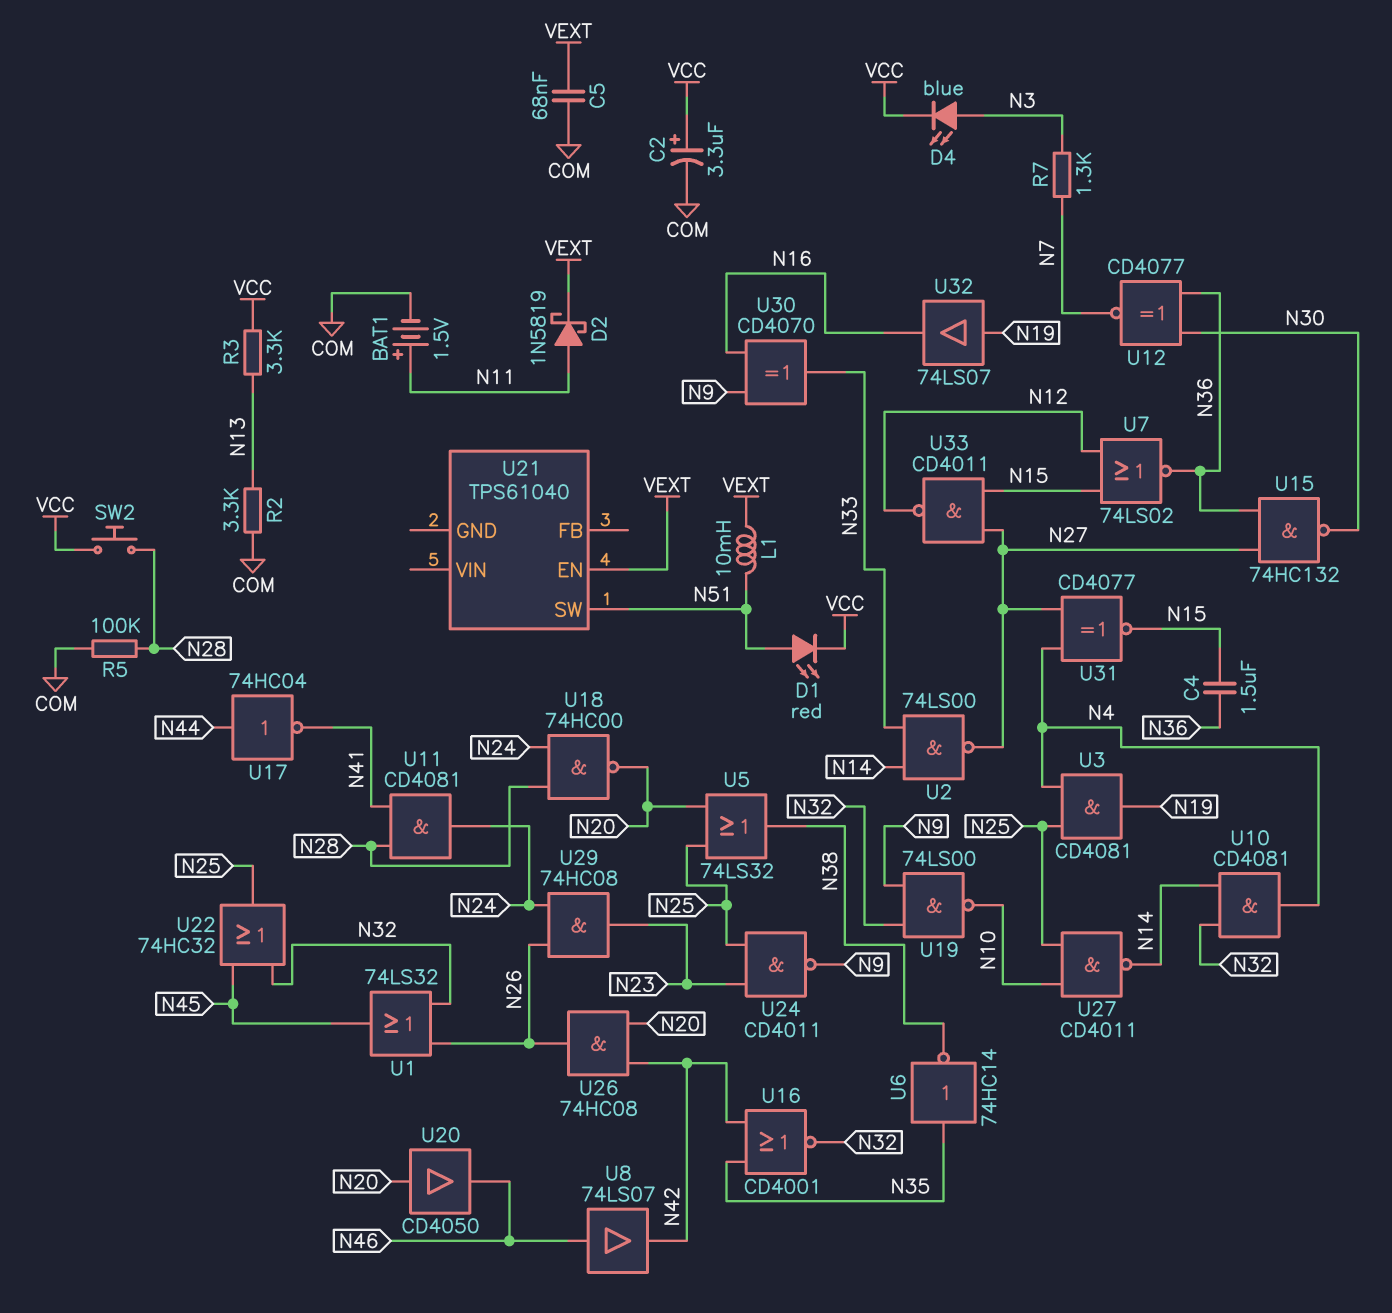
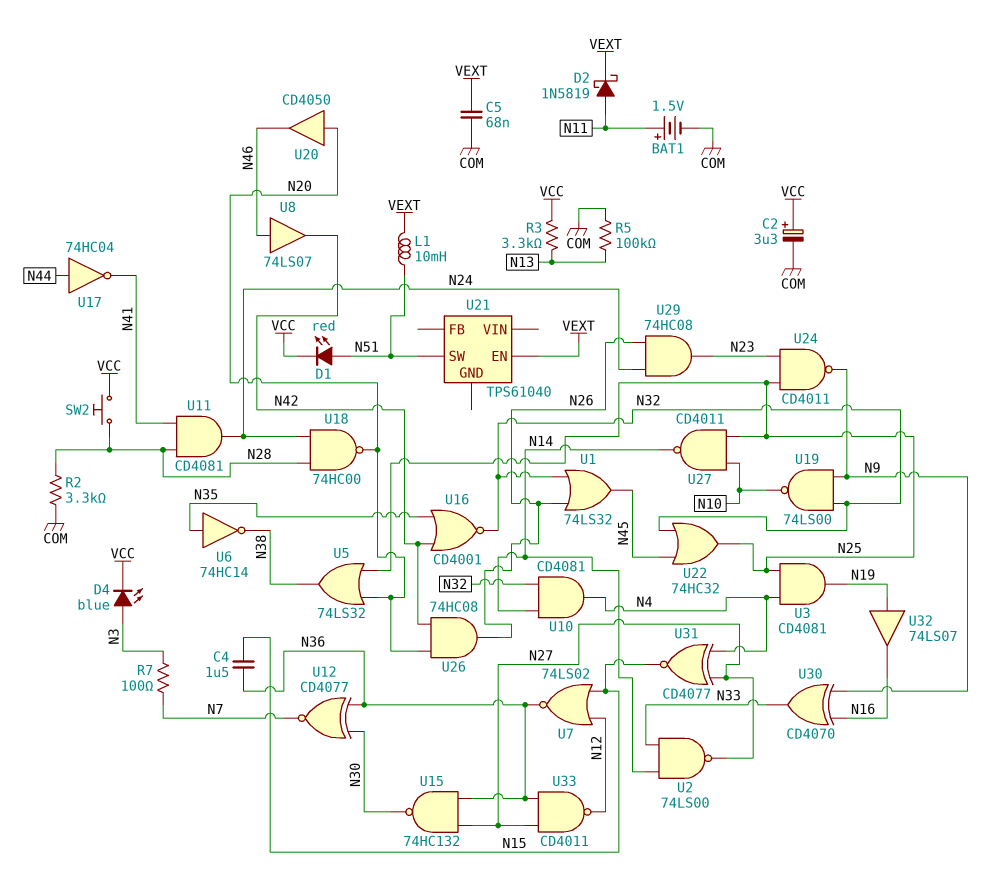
R2: 3.3k (COM, N13) -> 3.3k (COM, N28)
R5: 100k (COM, N28) -> 100k (COM, N13)
R7: 1.3k (N3, N7) -> 100 (N3, N7)
U33: NAND CD4011 (in N15, in N27, out N12) -> NAND CD4011 (in N27, in N36, out N12)

